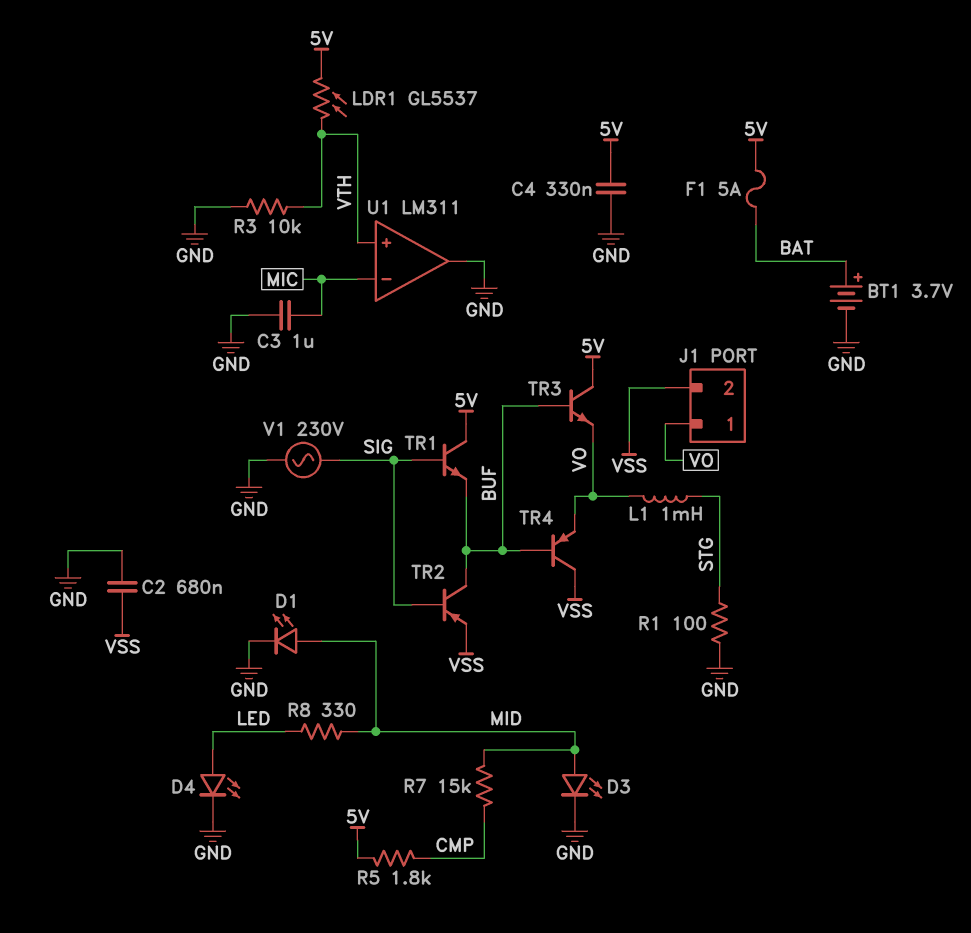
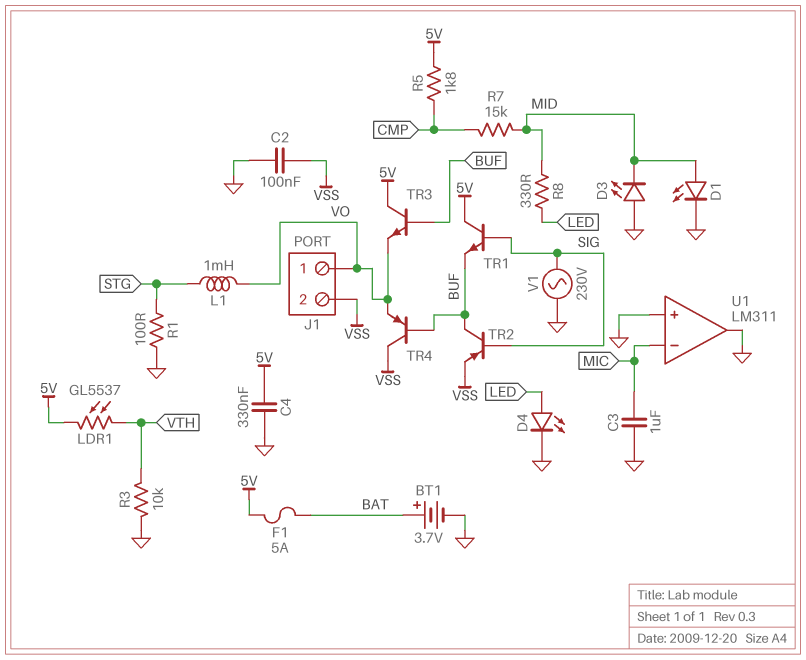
C2: 680nF (GND, VSS) -> 100nF (GND, VSS)
D3: LED (A MID, K GND) -> LED (A GND, K MID)
U1 pin in+: VTH -> GND

